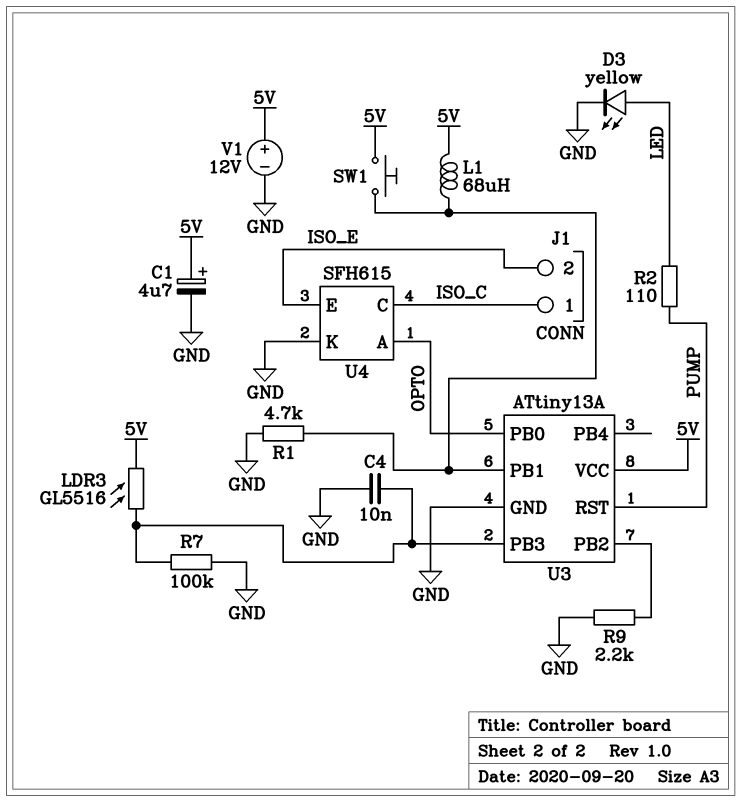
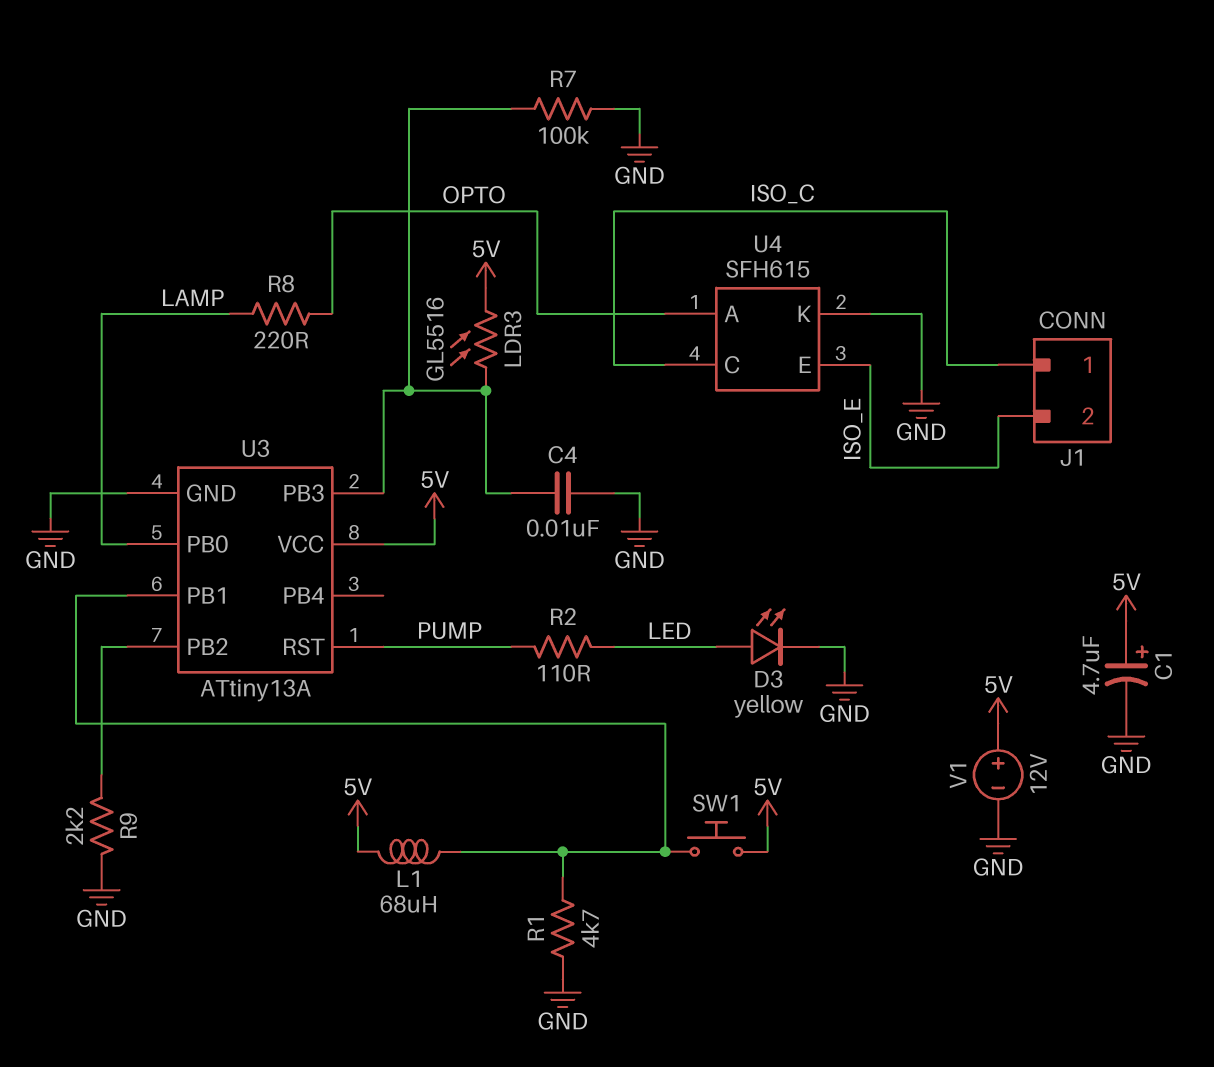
R8: none -> 220 (LAMP, OPTO)
U3 pin PB0: OPTO -> LAMP

